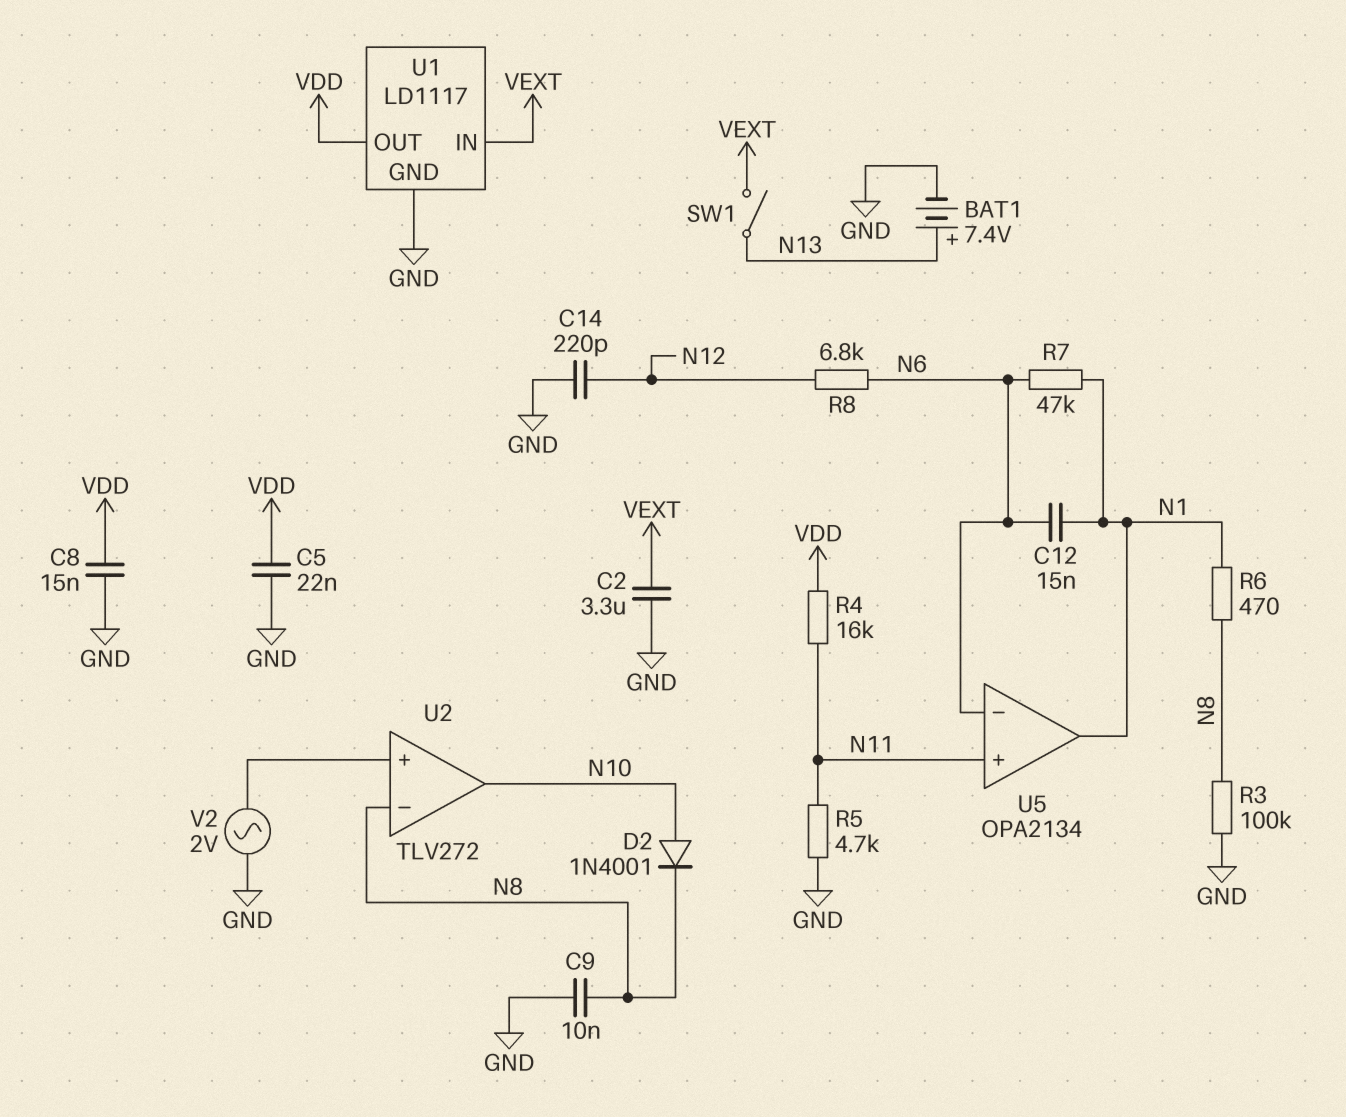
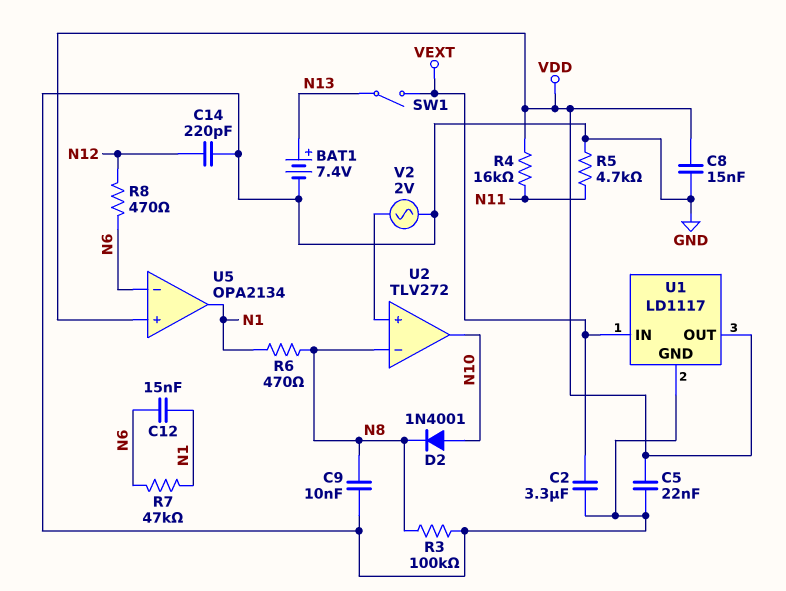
R8: 6.8k (N6, N12) -> 470 (N6, N12)
U5 pin in+: N11 -> VDD

